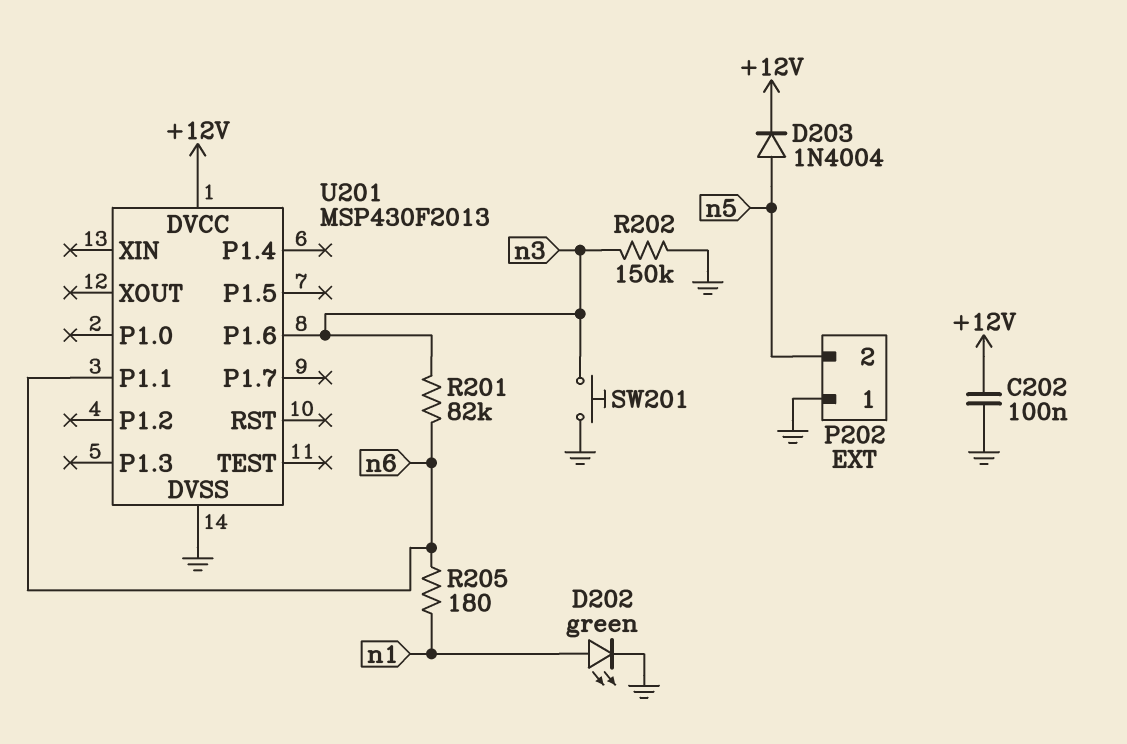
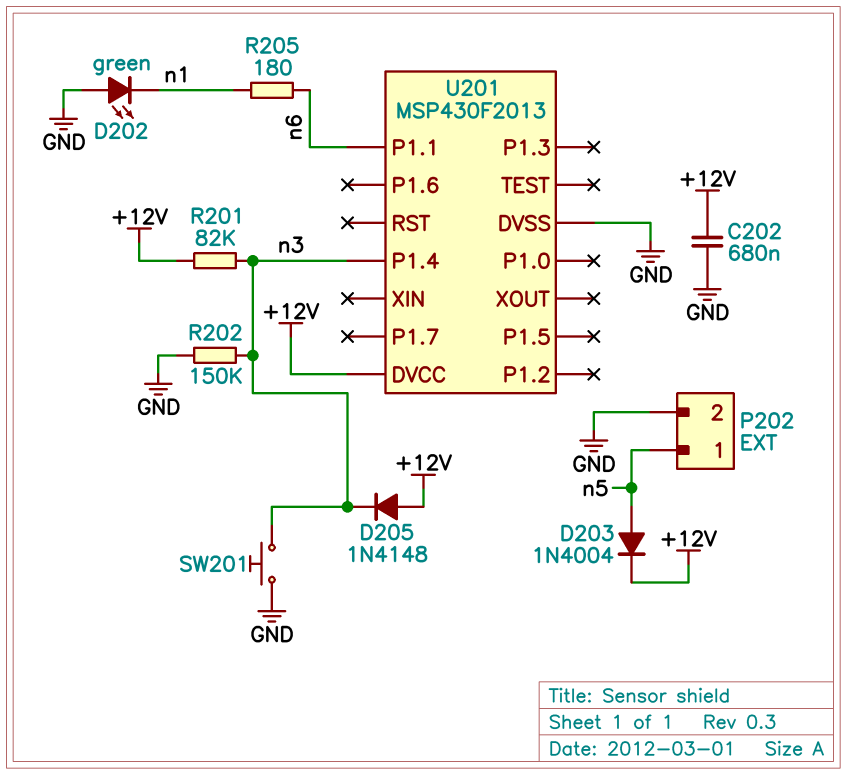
C202: 100nF (+12V, GND) -> 680nF (+12V, GND)
D202: LED green (A n1, K GND) -> LED green (A GND, K n1)
D205: none -> diode 1N4148 (A +12V, K n3)
P202 pin 1: GND -> n5
P202 pin 2: n5 -> GND
R201: 82k (n3, n6) -> 82k (+12V, n3)
U201 pin P1.4: none -> n3
U201 pin P1.6: n3 -> none

